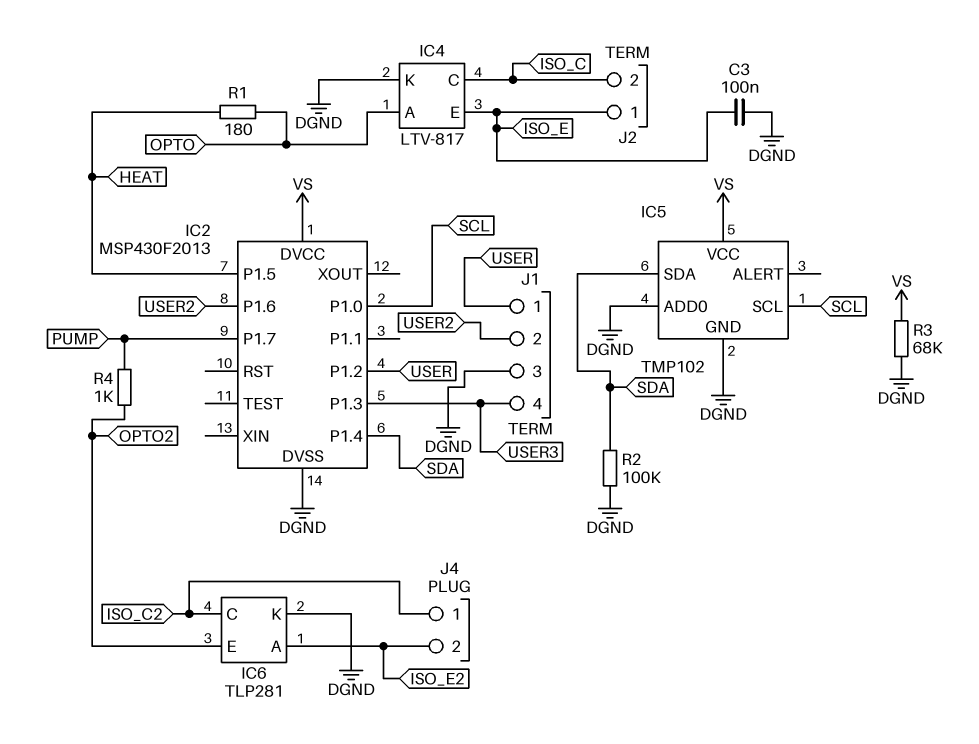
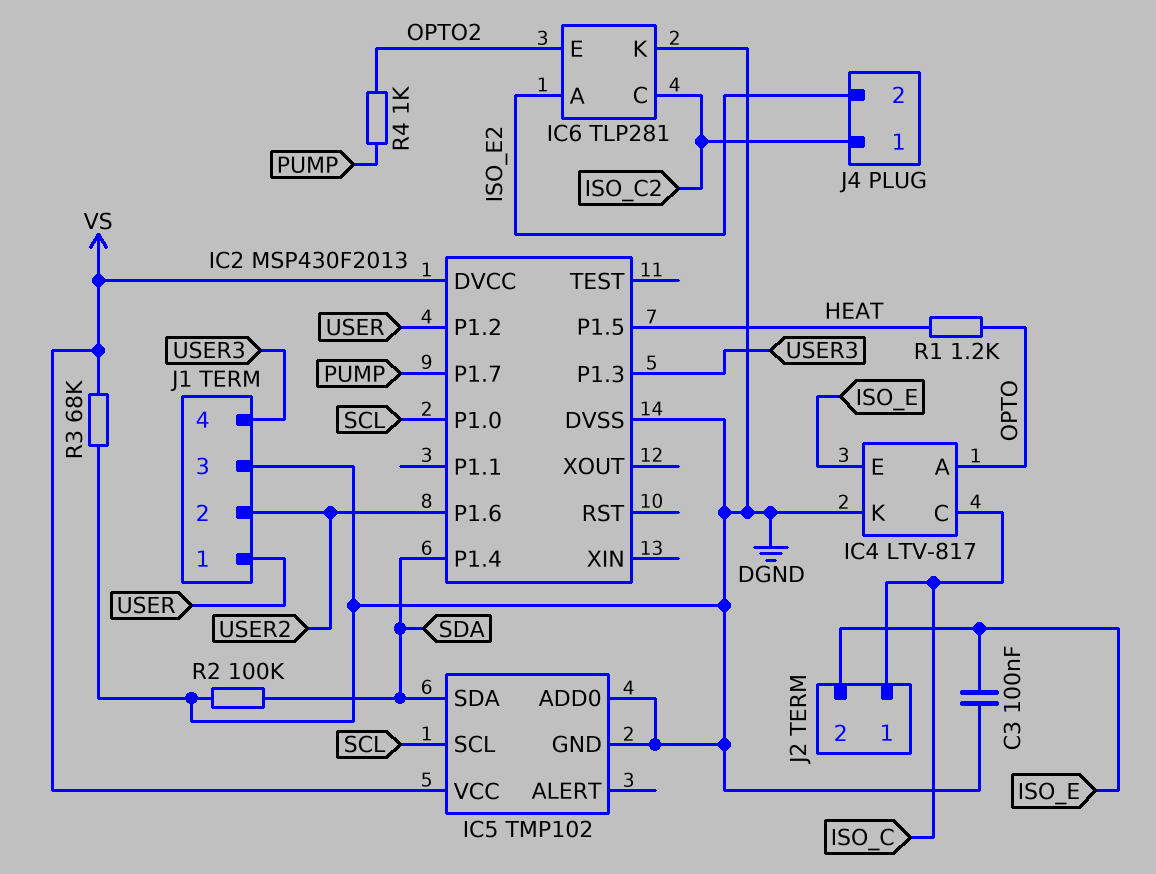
J2 pin 1: ISO_E -> ISO_C
J2 pin 2: ISO_C -> ISO_E
R1: 180 (HEAT, OPTO) -> 1.2k (HEAT, OPTO)

